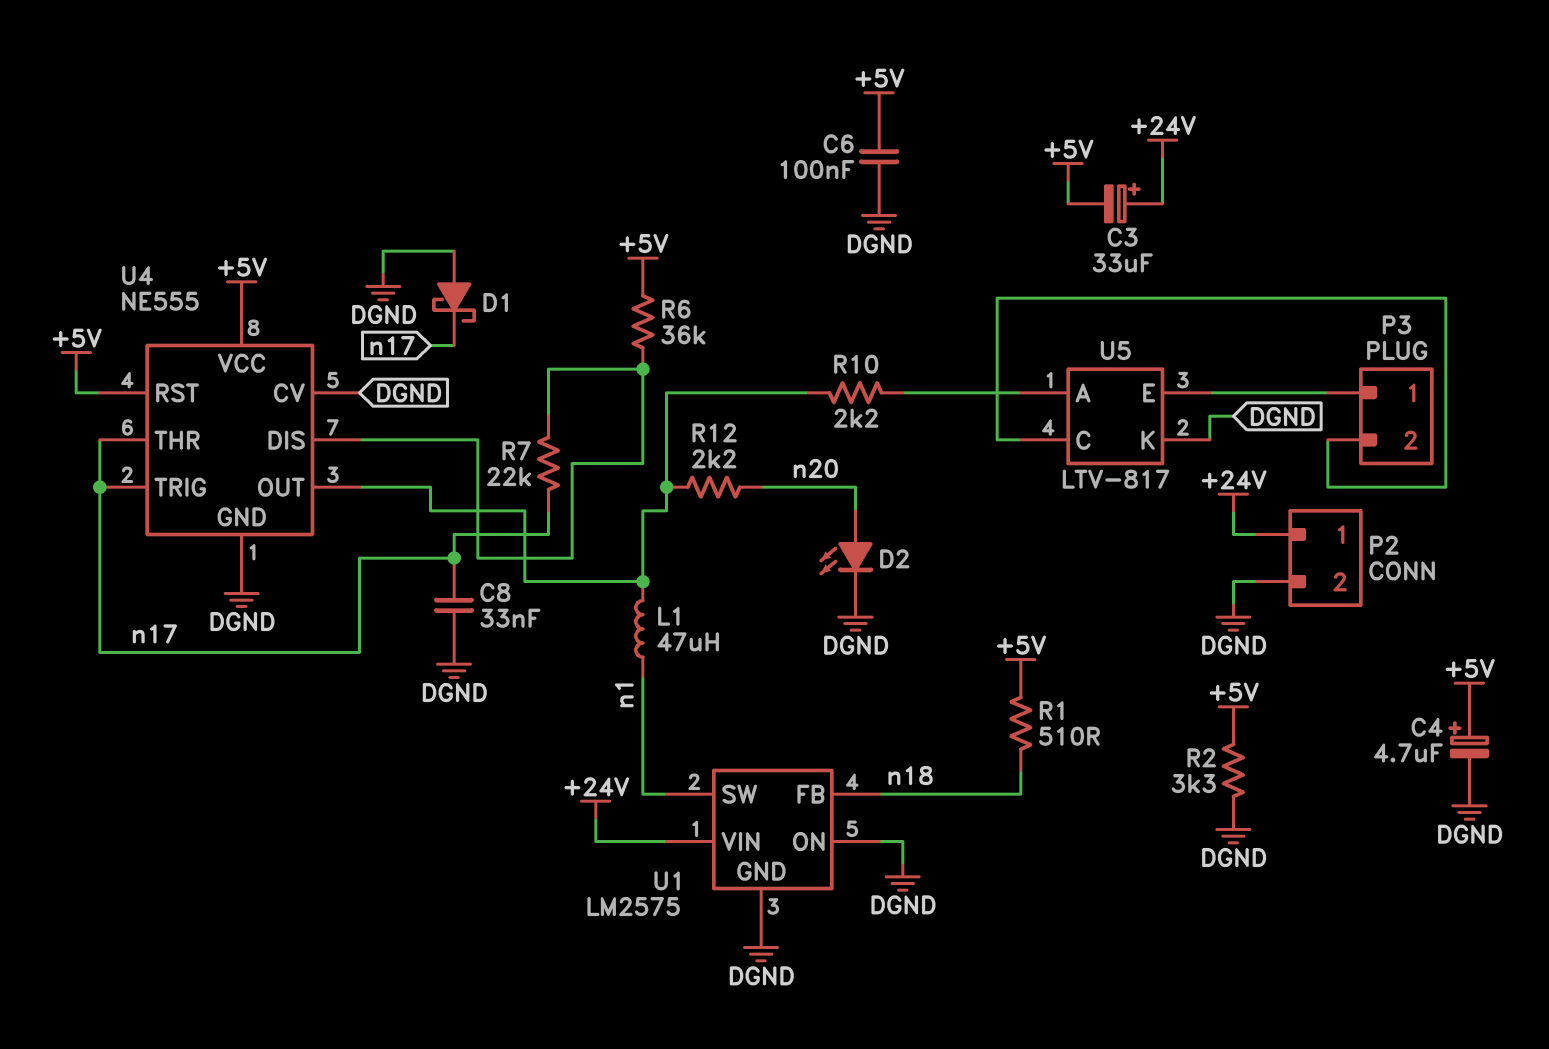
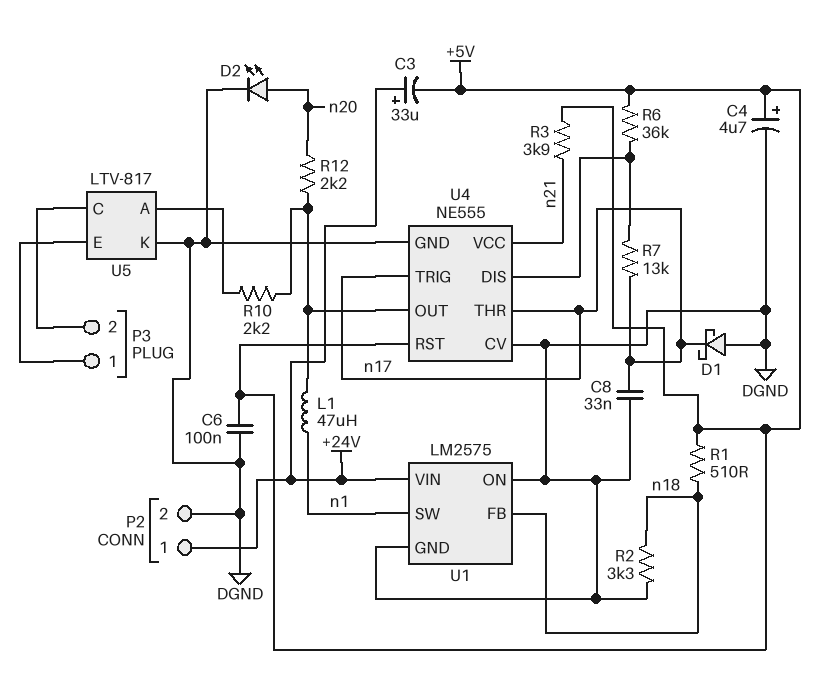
R2: 3.3k (+5V, DGND) -> 3.3k (DGND, n18)
R3: none -> 3.9k (+5V, n21)
R7: 22k (U4/DIS, n17) -> 13k (U4/DIS, n17)
U4 pin VCC: +5V -> n21

